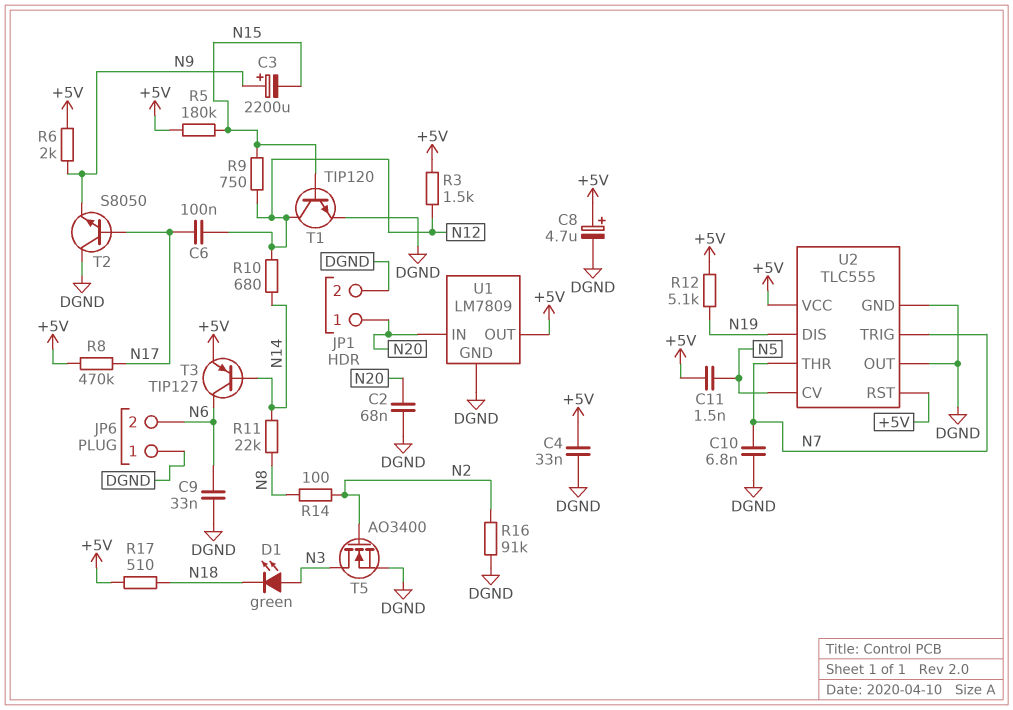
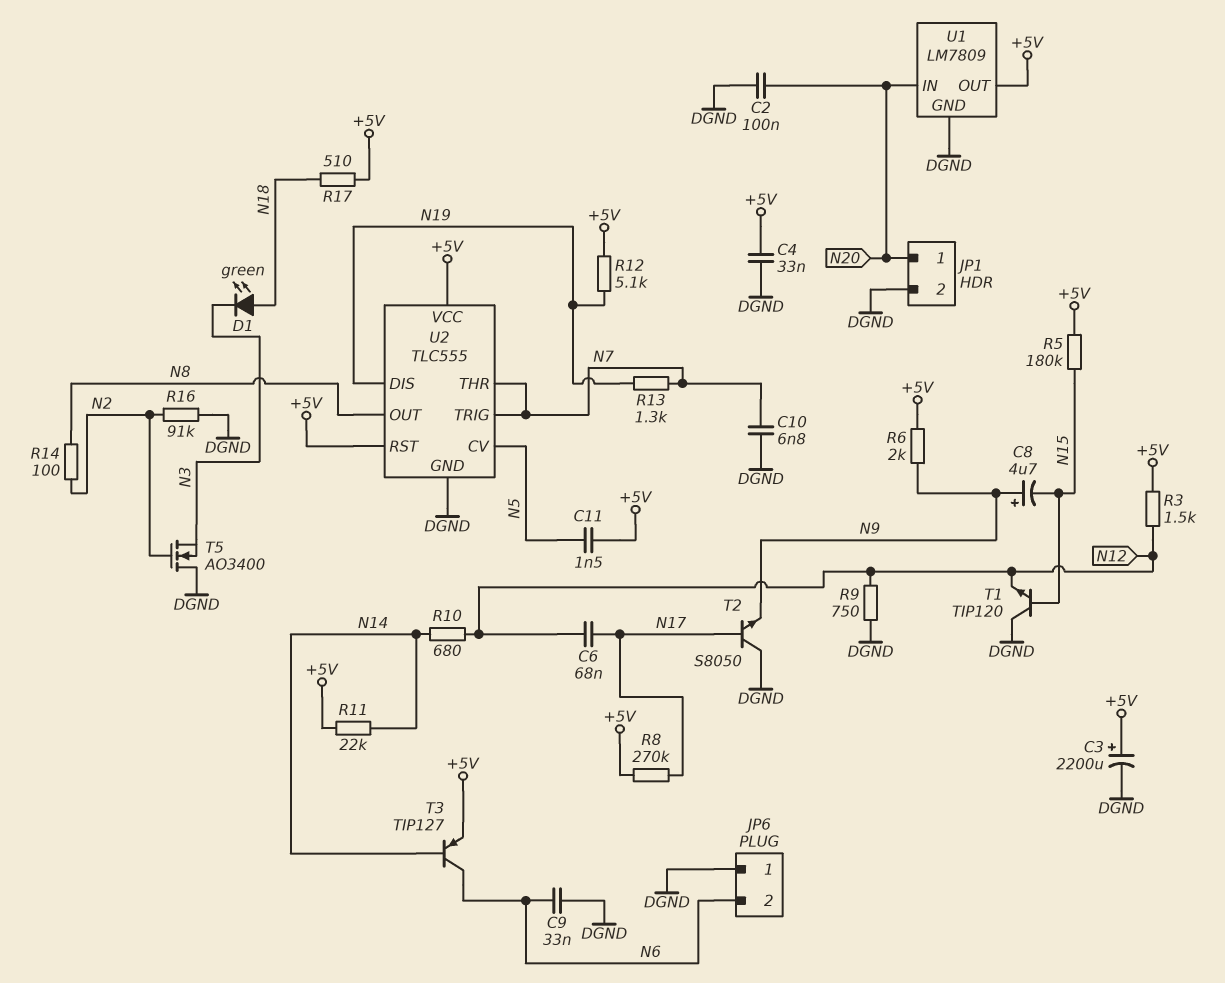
C2: 68nF (DGND, N20) -> 100nF (DGND, N20)
C3: 2200uF (plus N9, minus N15) -> 2200uF (plus +5V, minus DGND)
C6: 100nF (N12, N17) -> 68nF (N12, N17)
C8: 4.7uF (plus +5V, minus DGND) -> 4.7uF (plus N9, minus N15)
D1: LED green (A N3, K N18) -> LED green (A N18, K N3)
R8: 470k (+5V, N17) -> 270k (+5V, N17)
R9: 750 (N12, N15) -> 750 (DGND, N12)
R11: 22k (N8, N14) -> 22k (+5V, N14)
R13: none -> 1.3k (N7, N19)
T1: NPN TIP120 (B N15, C N12, E DGND) -> NPN TIP120 (B N15, C DGND, E N12)
T5: NMOS AO3400 (G N2, D N3, S DGND) -> NMOS AO3400 (G N2, D DGND, S N3)
U2 pin OUT: DGND -> N8

